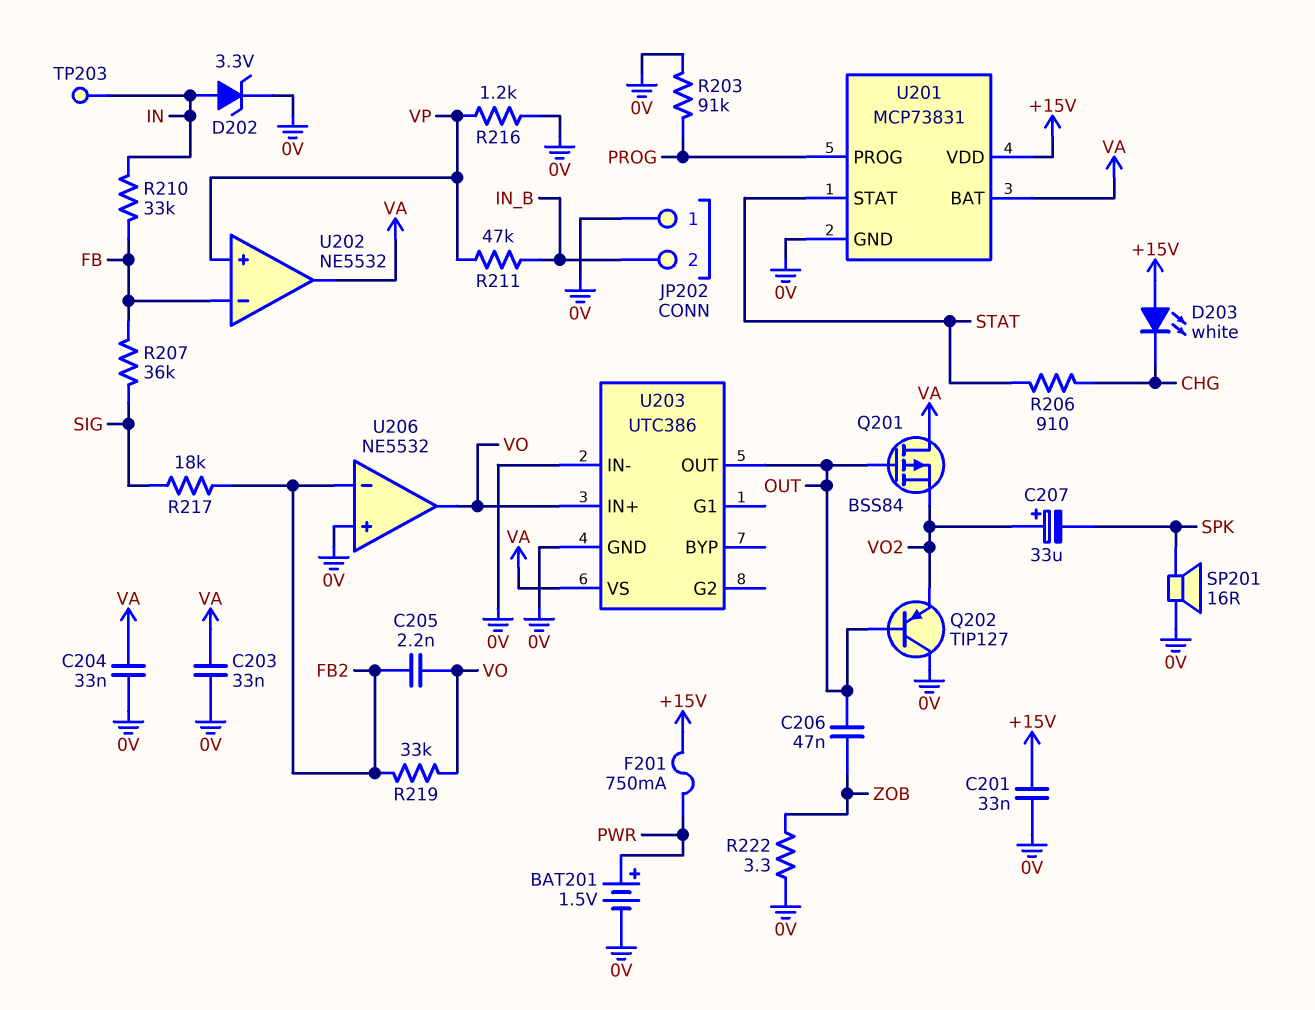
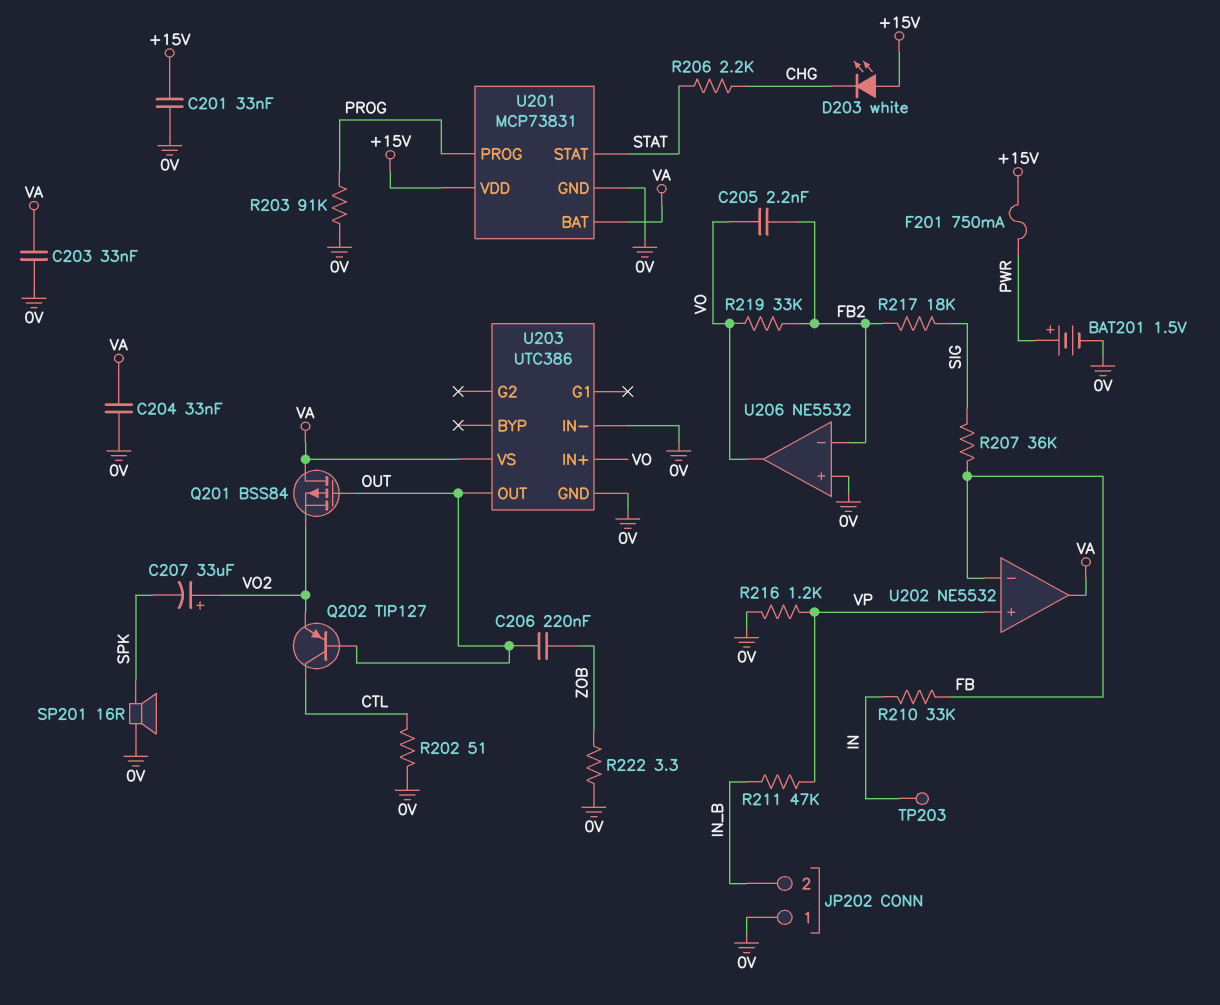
C206: 47nF (OUT, ZOB) -> 220nF (OUT, ZOB)
D202: zener 3.3V (A IN, K 0V) -> none
Q202: PNP TIP127 (B OUT, C 0V, E VO2) -> PNP TIP127 (B OUT, C CTL, E VO2)
R202: none -> 51 (0V, CTL)
R206: 910 (CHG, STAT) -> 2.2k (CHG, STAT)

